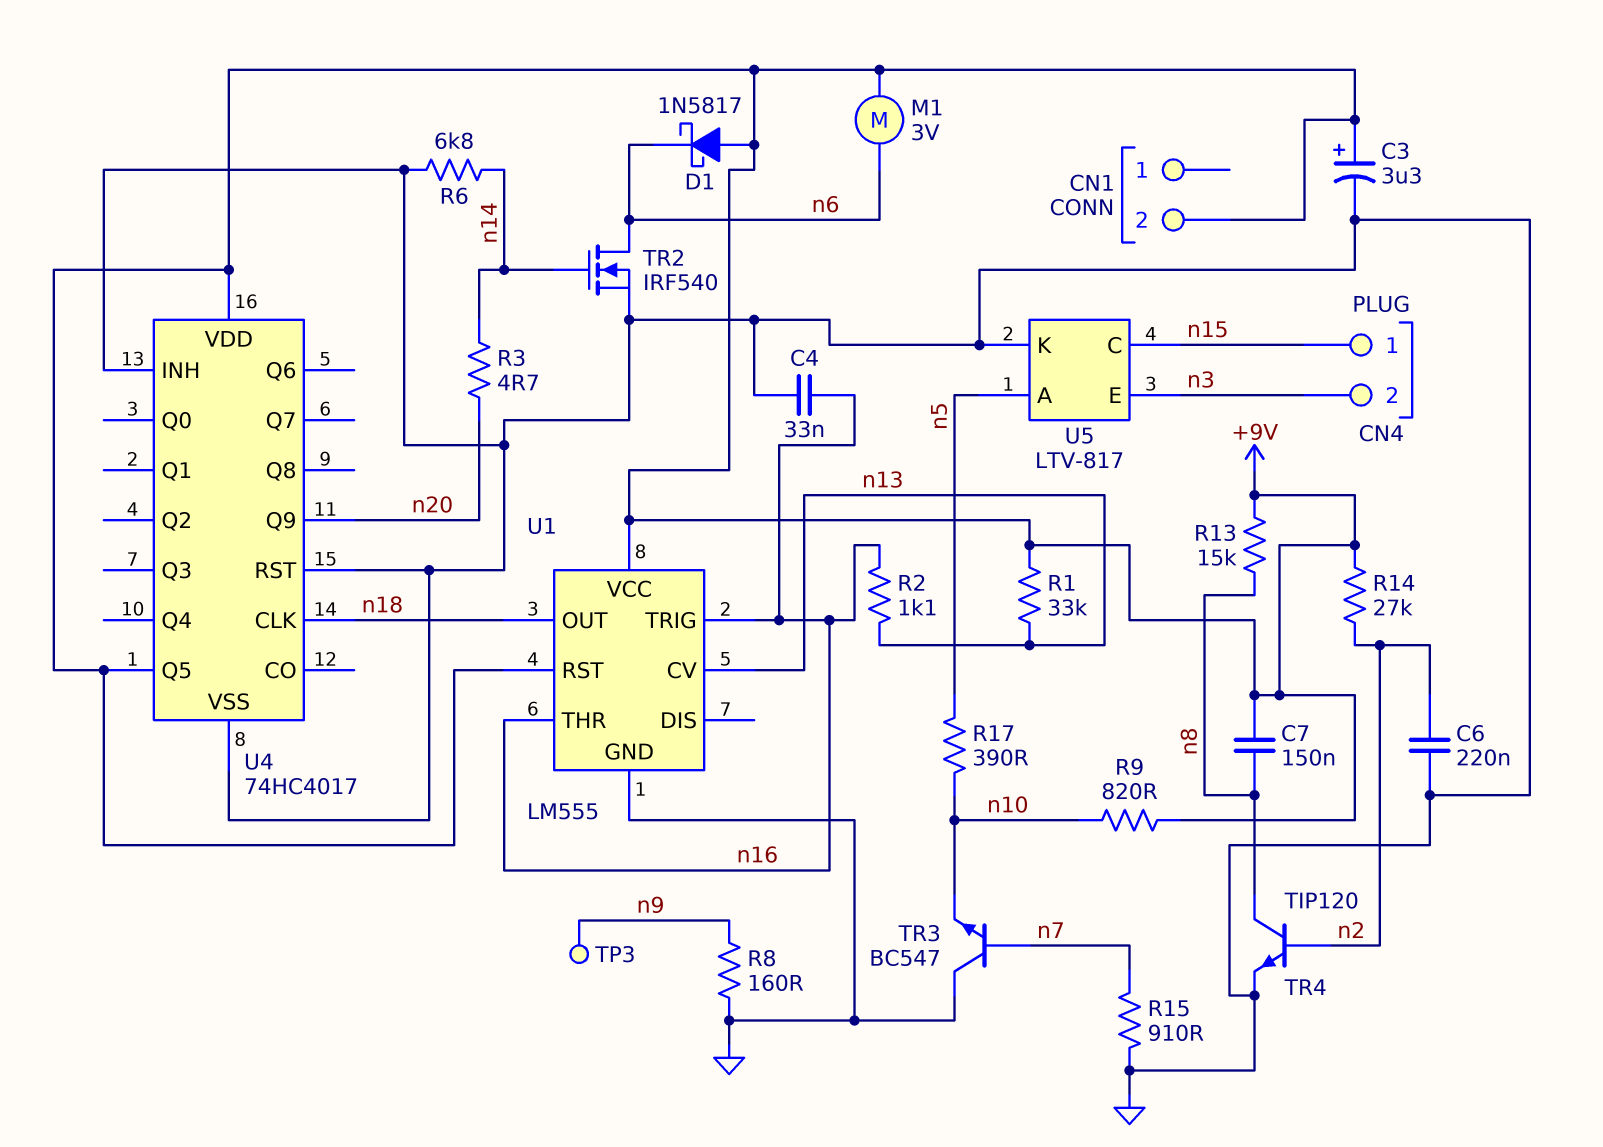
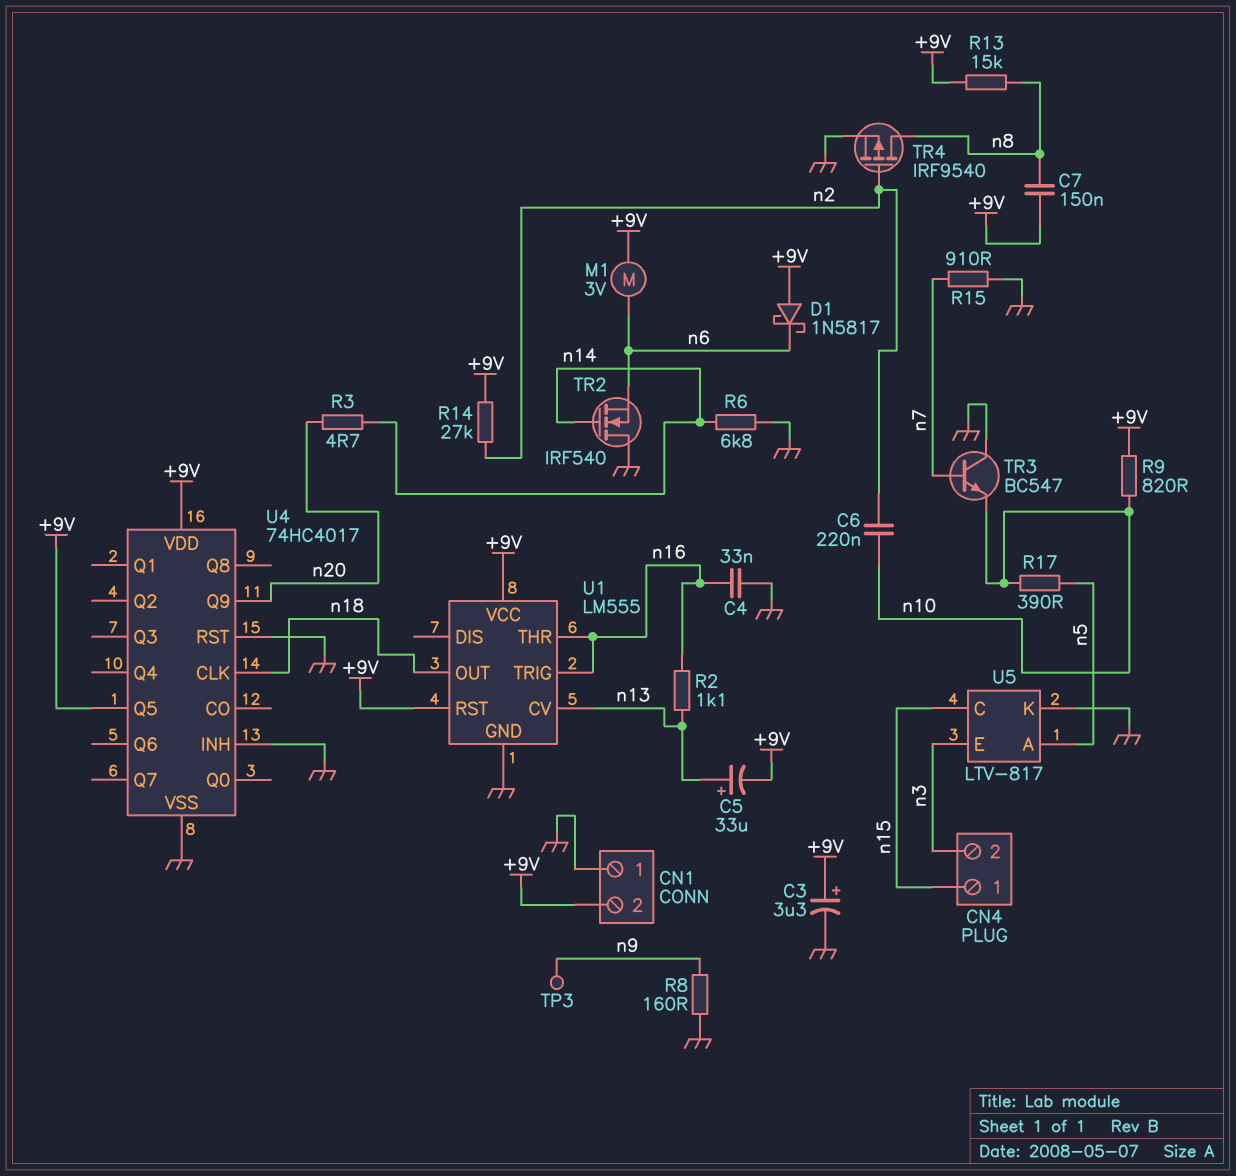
C5: none -> 33uF (plus n13, minus +9V)
C6: 220nF (GND, n2) -> 220nF (n2, n10)
CN1 pin 1: none -> GND
R1: 33k (+9V, n13) -> none
TR2: NMOS IRF540 (G n14, D n6, S GND) -> NMOS IRF540 (G n14, D GND, S n6)
TR4: NPN TIP120 (B n2, C n8, E GND) -> PMOS IRF9540 (G n2, D n8, S GND)

